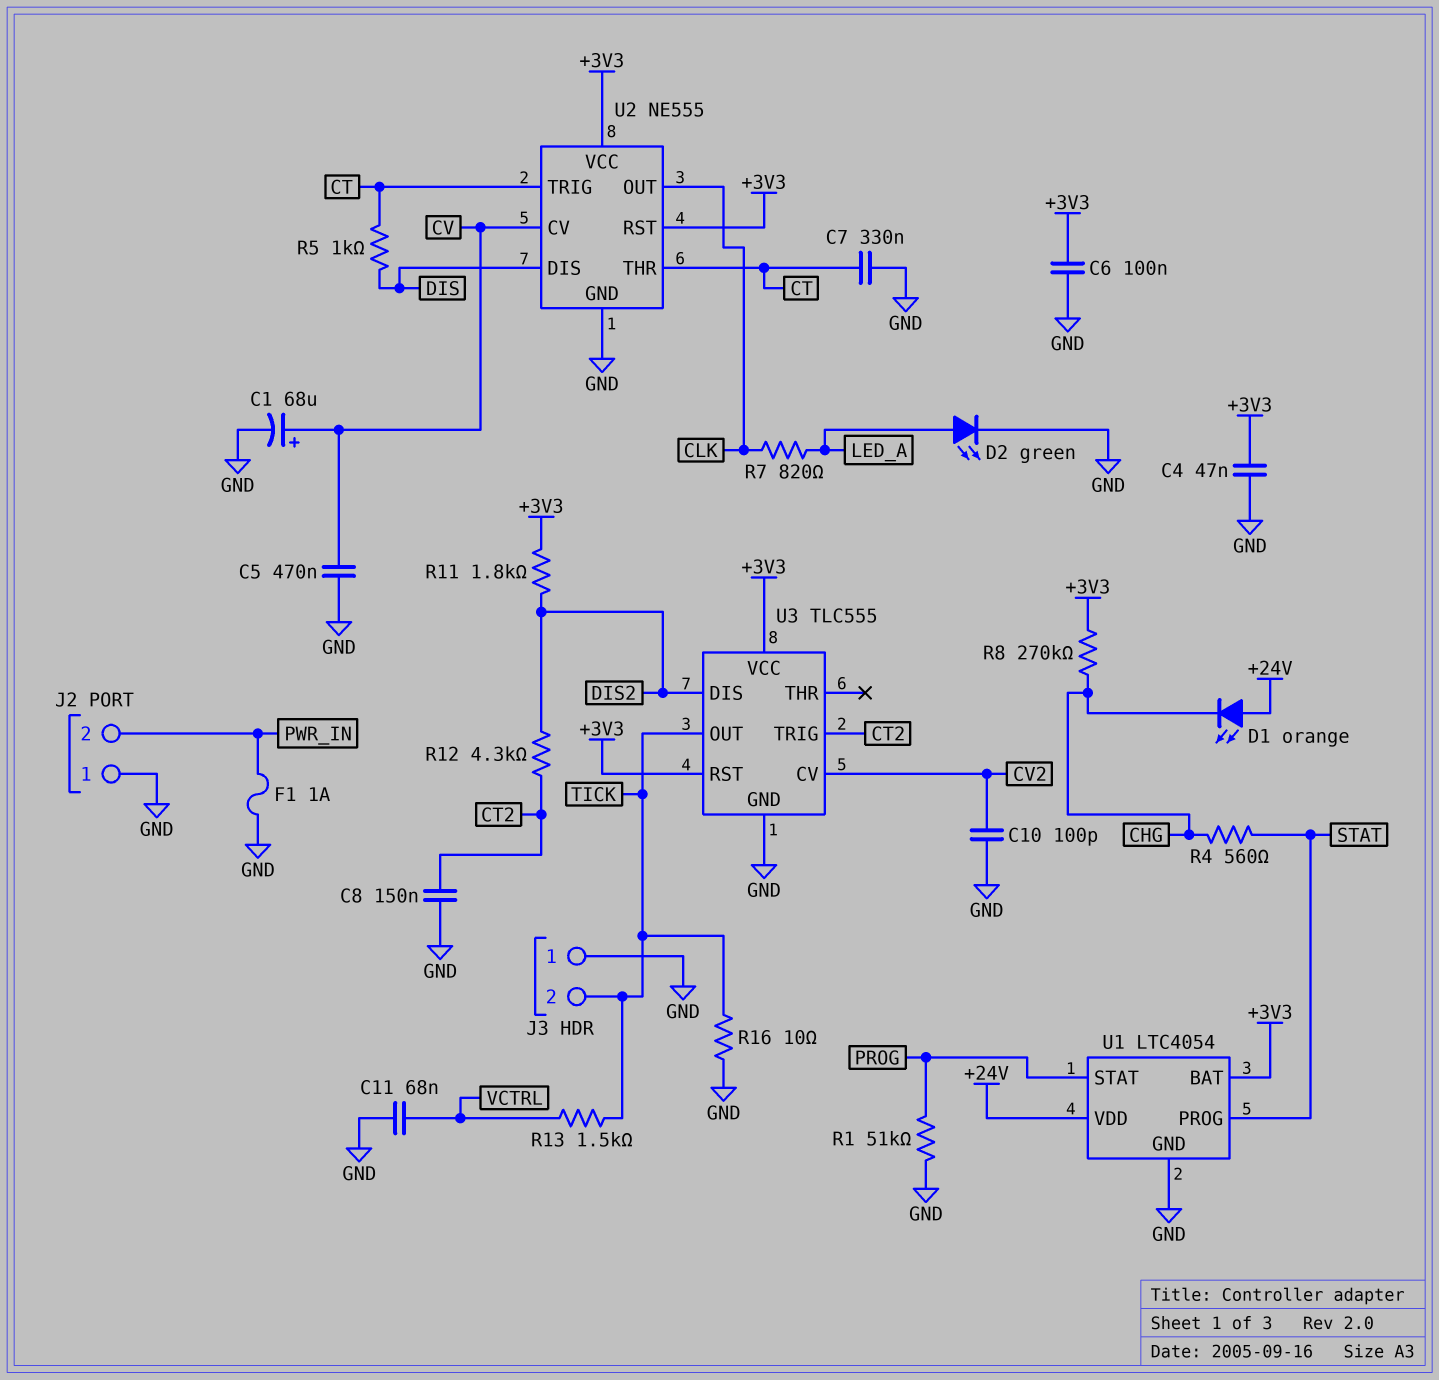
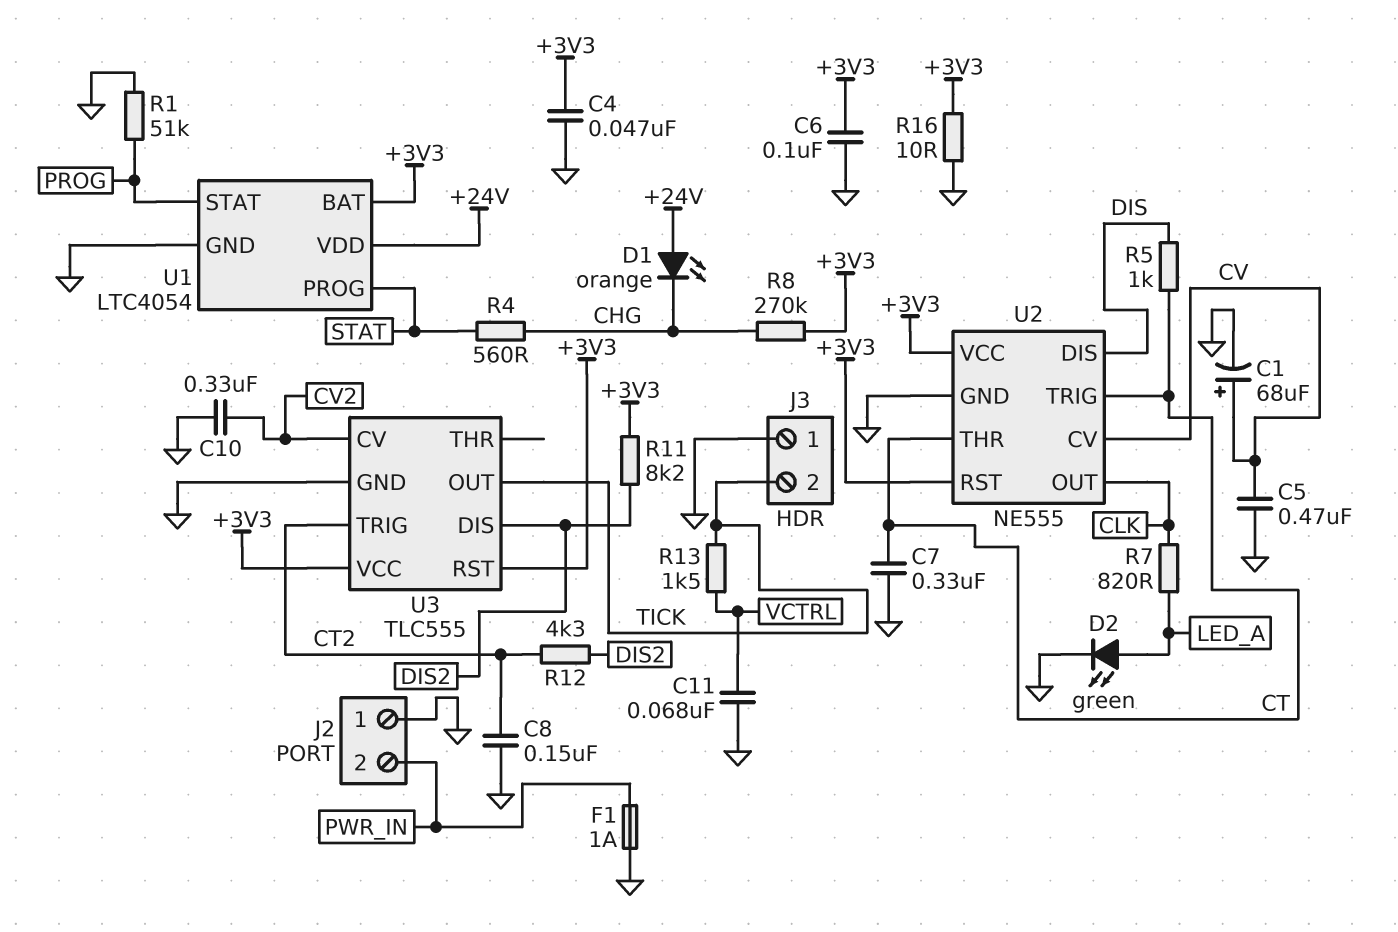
C10: 100pF (CV2, GND) -> 330nF (CV2, GND)
R11: 1.8k (+3V3, DIS2) -> 8.2k (+3V3, DIS2)
R16: 10 (GND, TICK) -> 10 (+3V3, GND)

